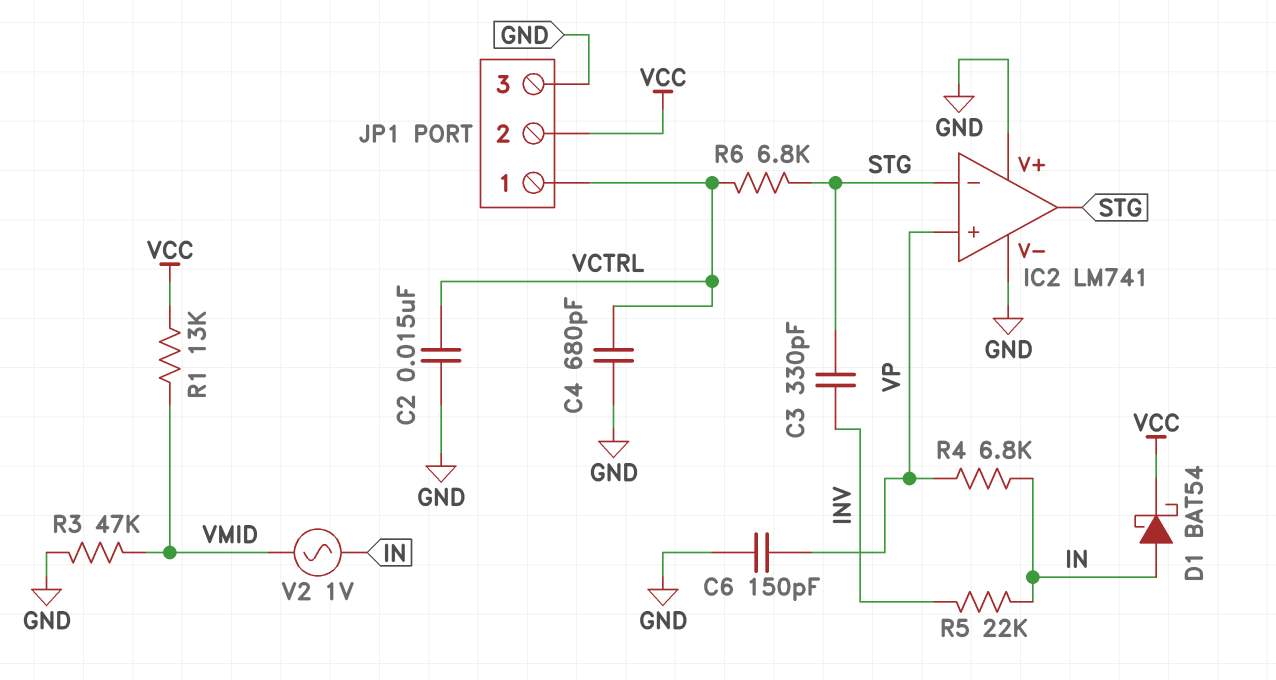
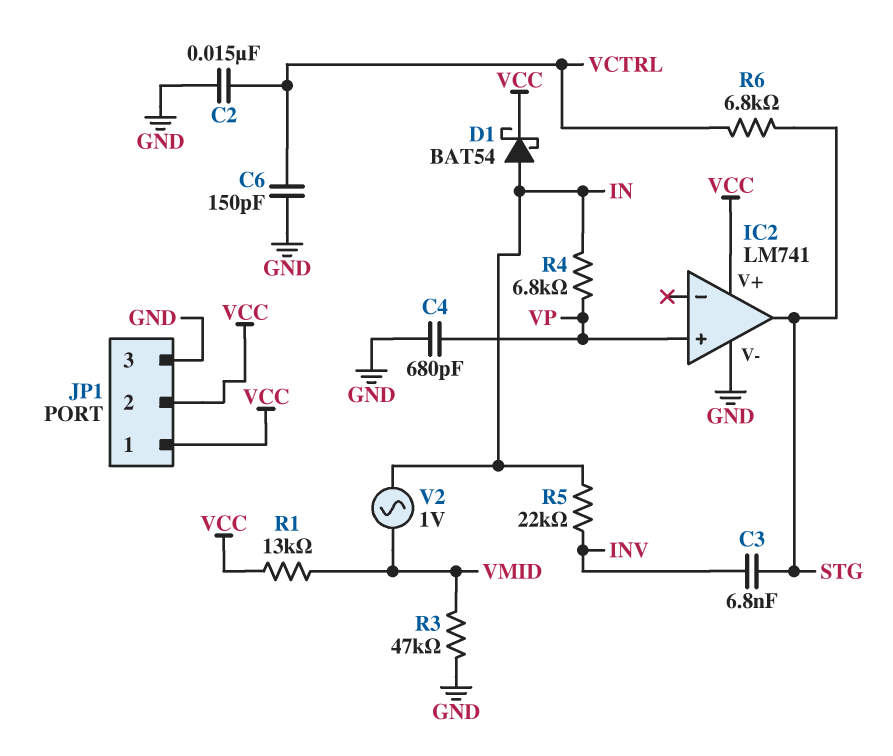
C3: 330pF (INV, STG) -> 6.8nF (INV, STG)
C4: 680pF (GND, VCTRL) -> 680pF (GND, VP)
C6: 150pF (GND, VP) -> 150pF (GND, VCTRL)
IC2 pin V+: GND -> VCC
IC2 pin in-: STG -> none
JP1 pin 1: VCTRL -> VCC

